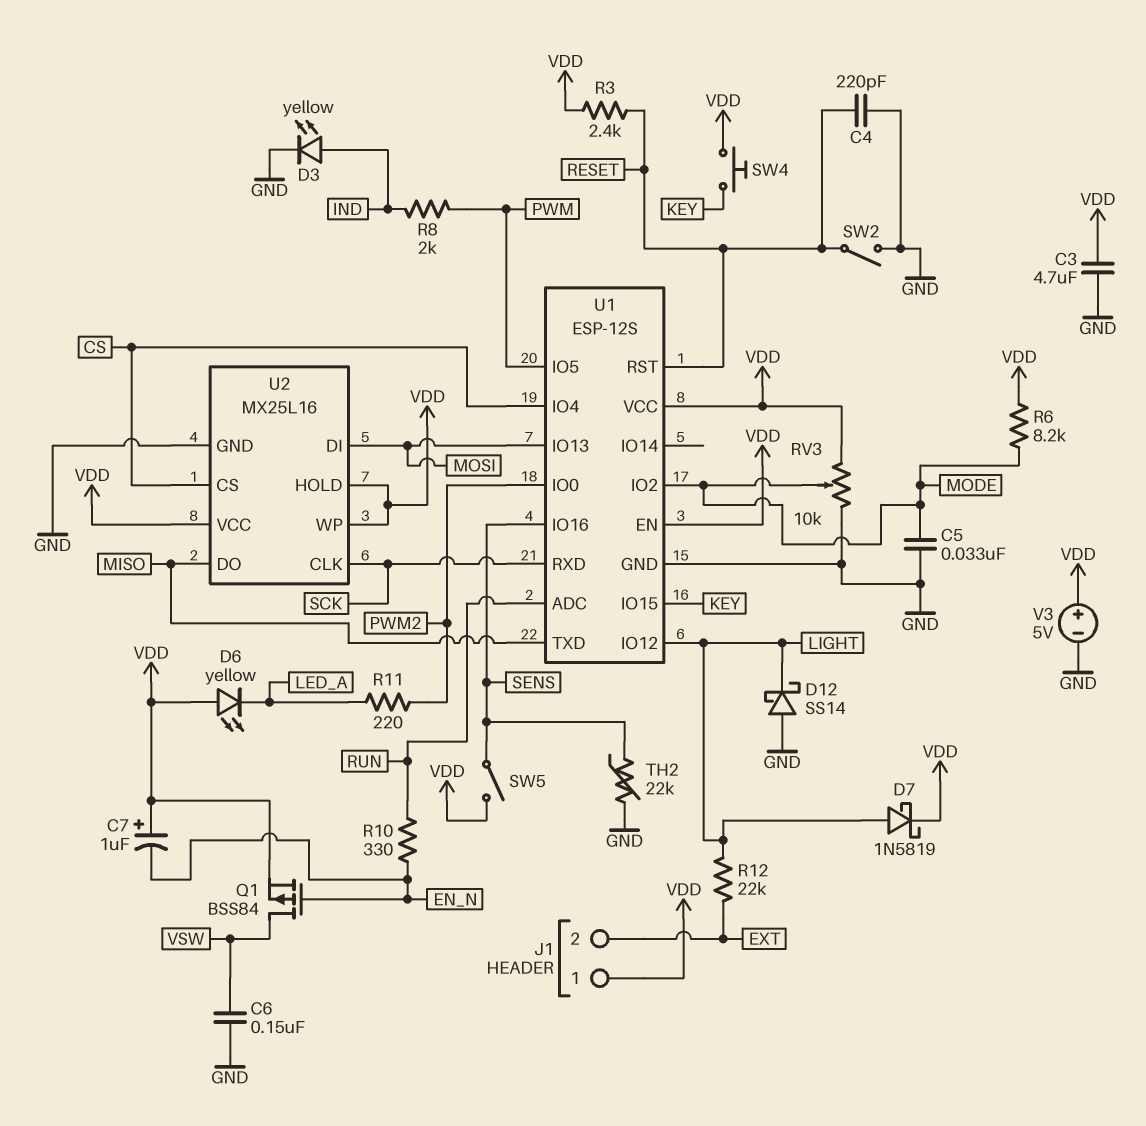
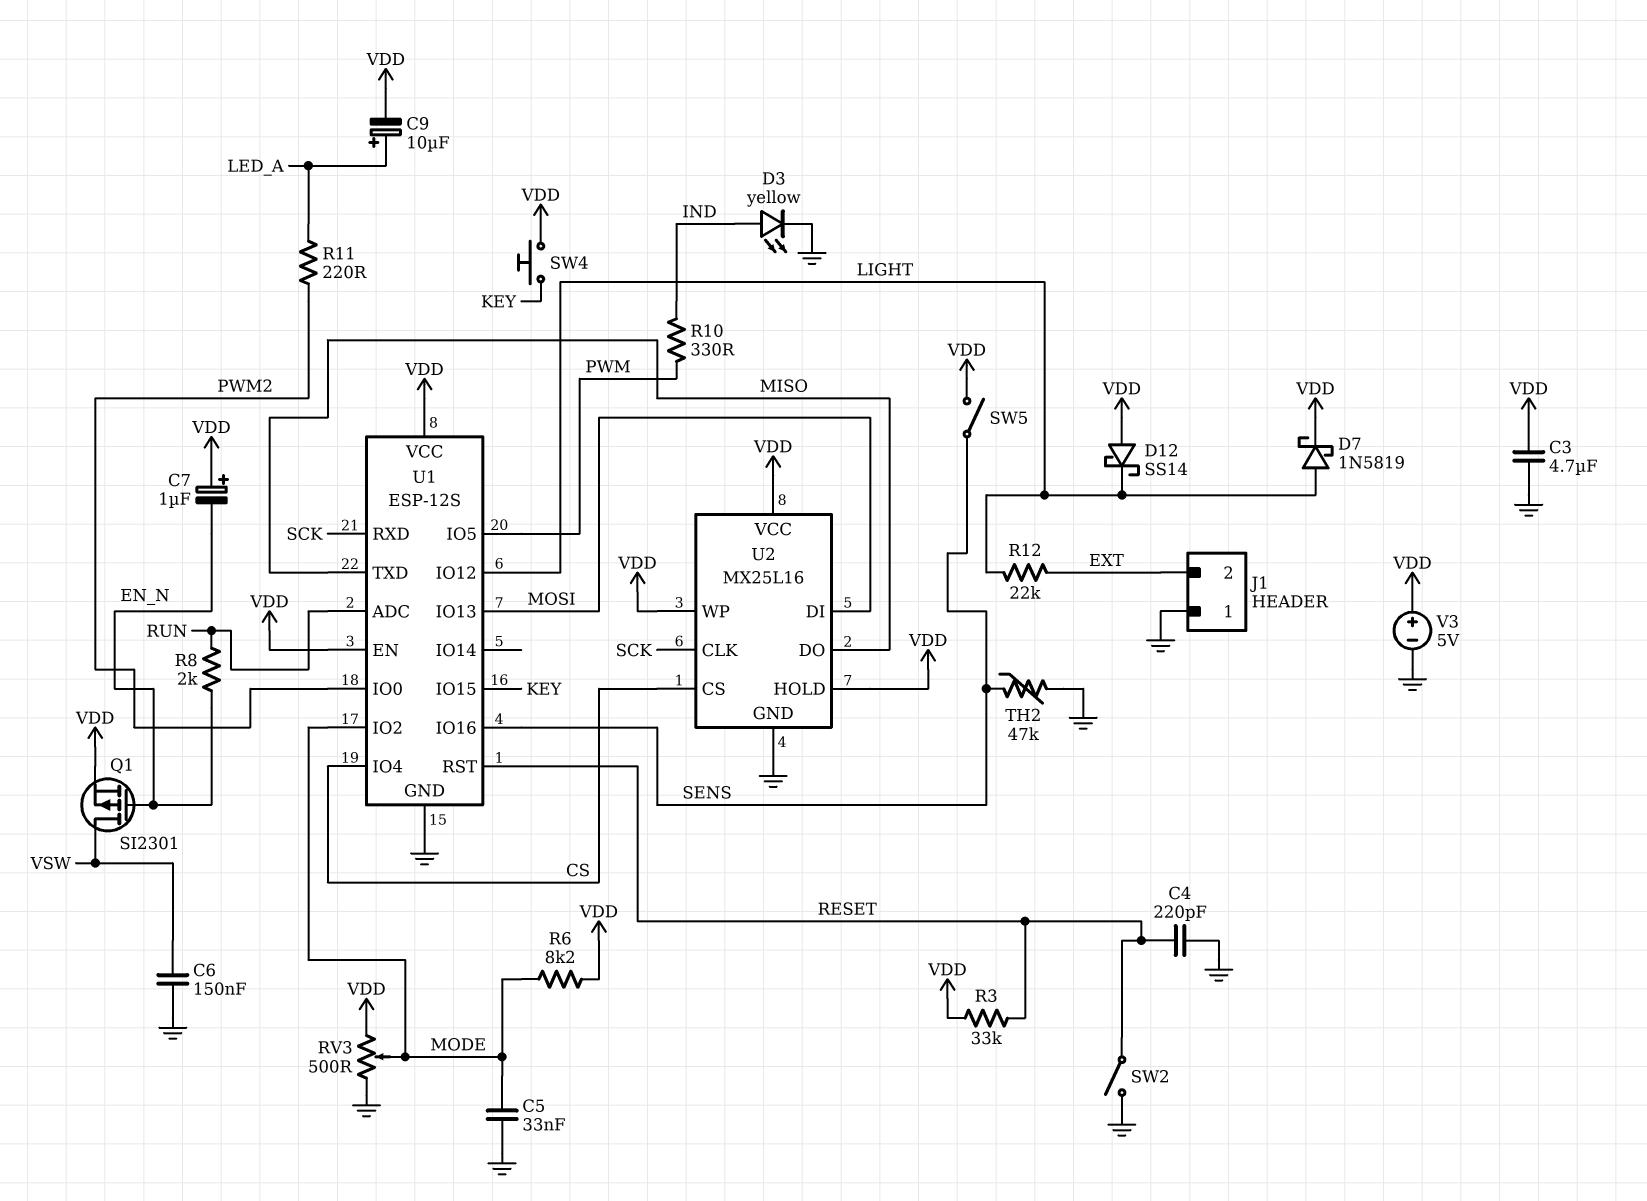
C9: none -> 10uF (plus LED_A, minus VDD)
D6: LED yellow (A VDD, K LED_A) -> none
D12: schottky SS14 (A GND, K LIGHT) -> schottky SS14 (A VDD, K LIGHT)
J1 pin 1: VDD -> GND
Q1: PMOS BSS84 (G EN_N, D VSW, S VDD) -> PMOS SI2301 (G EN_N, D VSW, S VDD)
R3: 2.4k (RESET, VDD) -> 33k (RESET, VDD)
R8: 2k (IND, PWM) -> 2k (EN_N, RUN)
R10: 330 (EN_N, RUN) -> 330 (IND, PWM)
RV3: 10k (GND, VDD, wiper MODE) -> 500 (GND, VDD, wiper MODE)
TH2: 22k (GND, SENS) -> 47k (GND, SENS)

